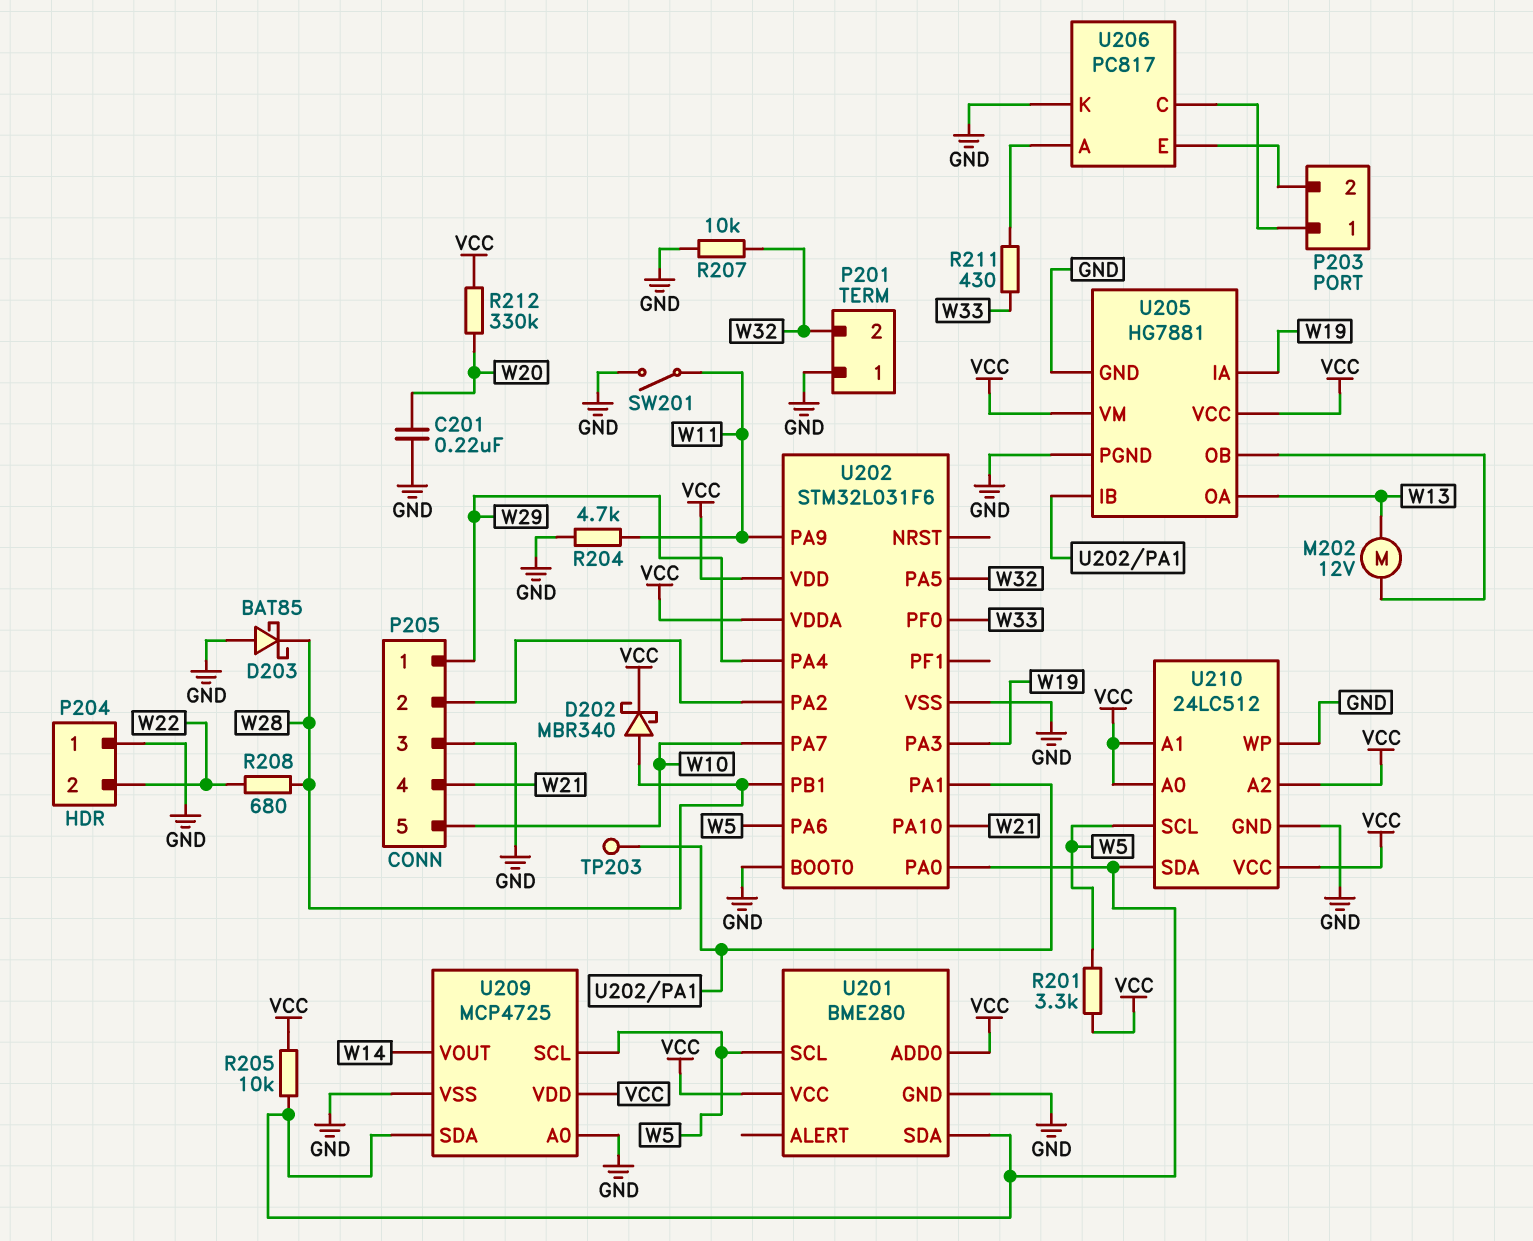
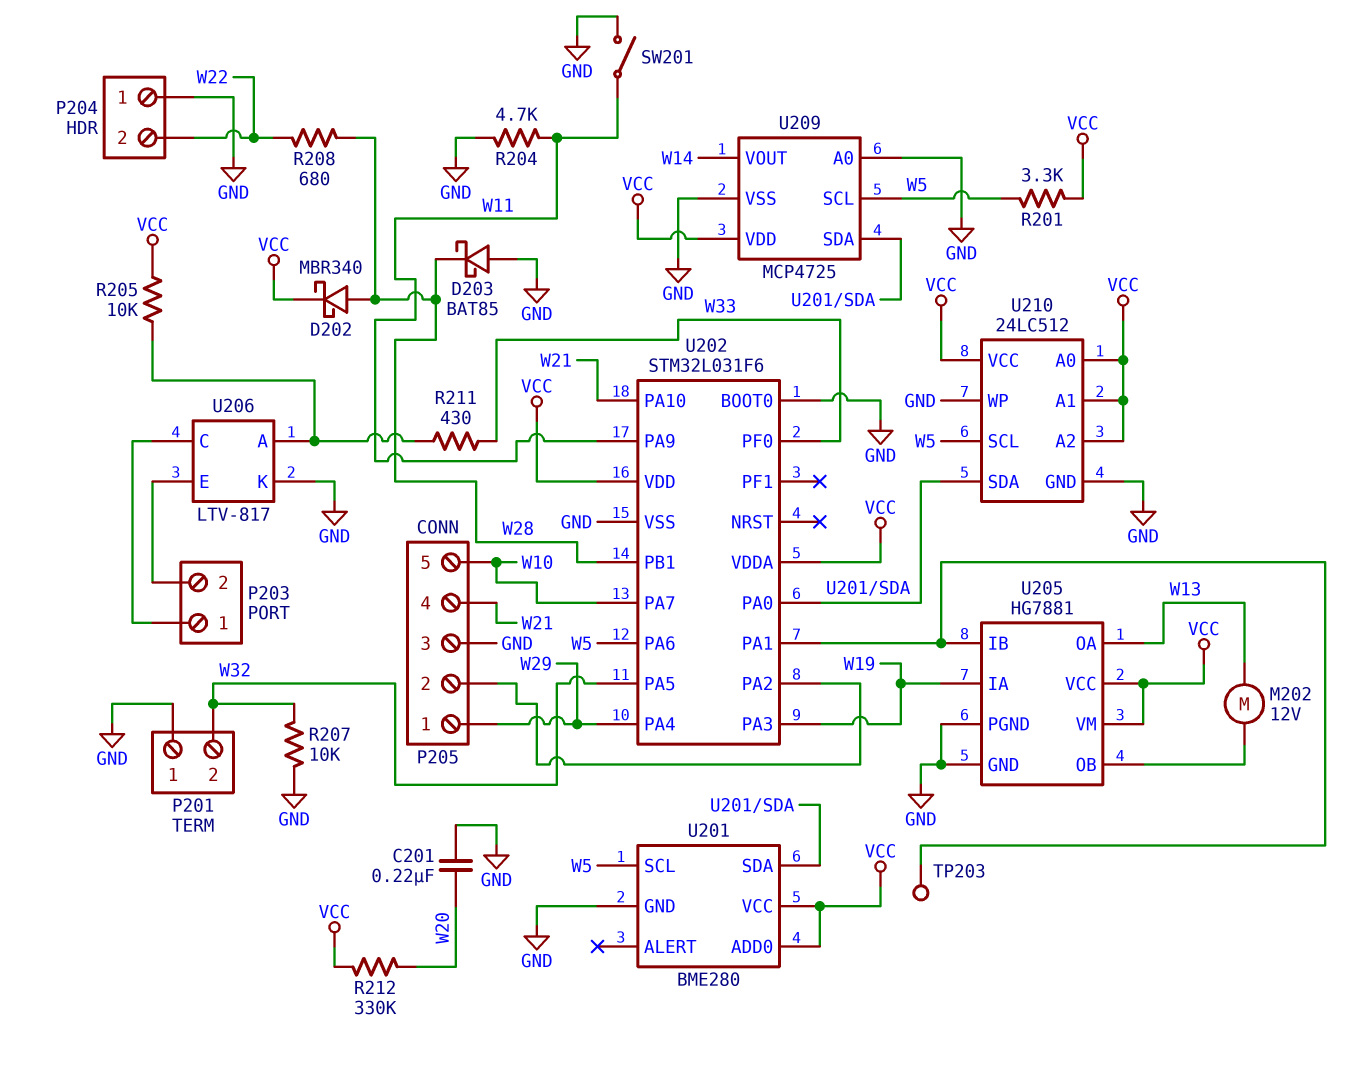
R205: 10k (U201/SDA, VCC) -> 10k (U206/A, VCC)
U206: PC817 -> LTV-817

